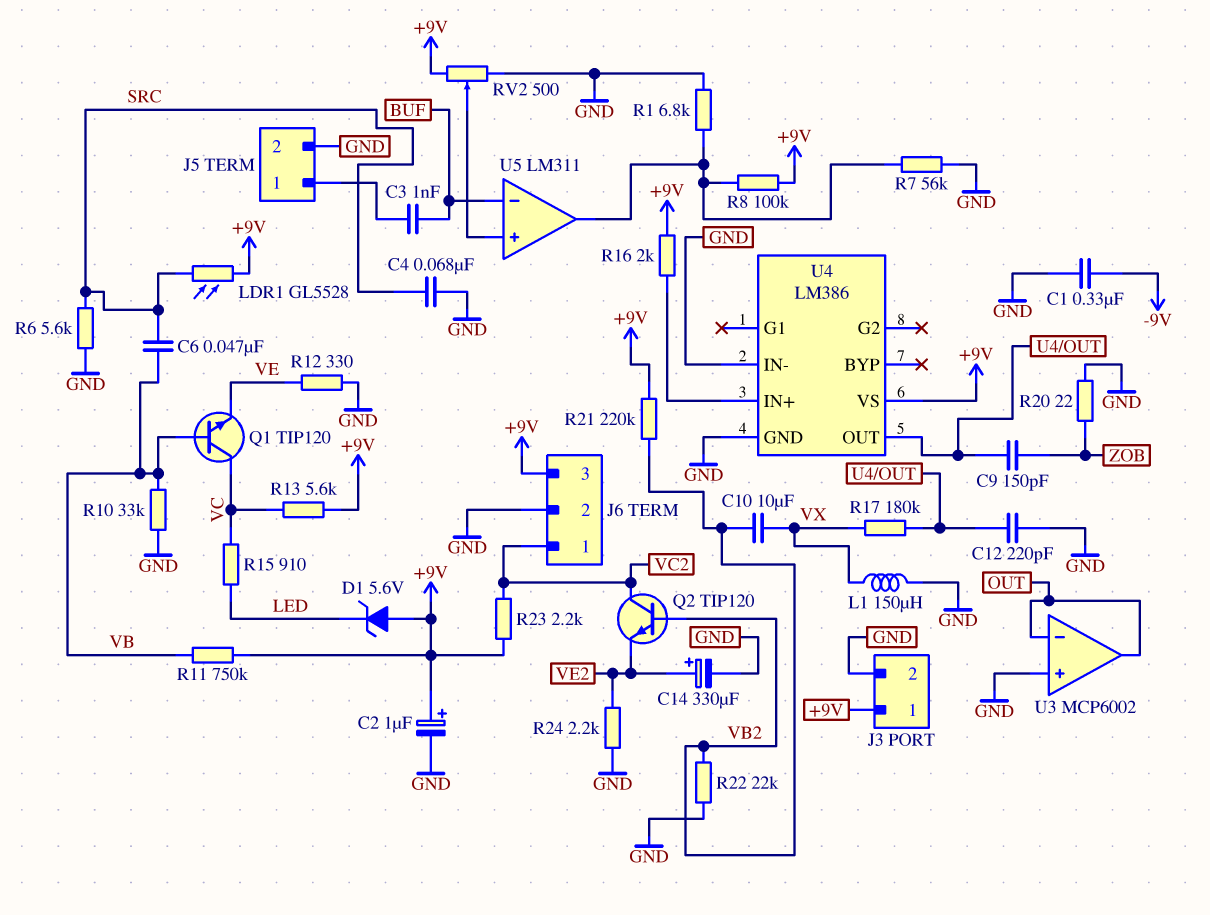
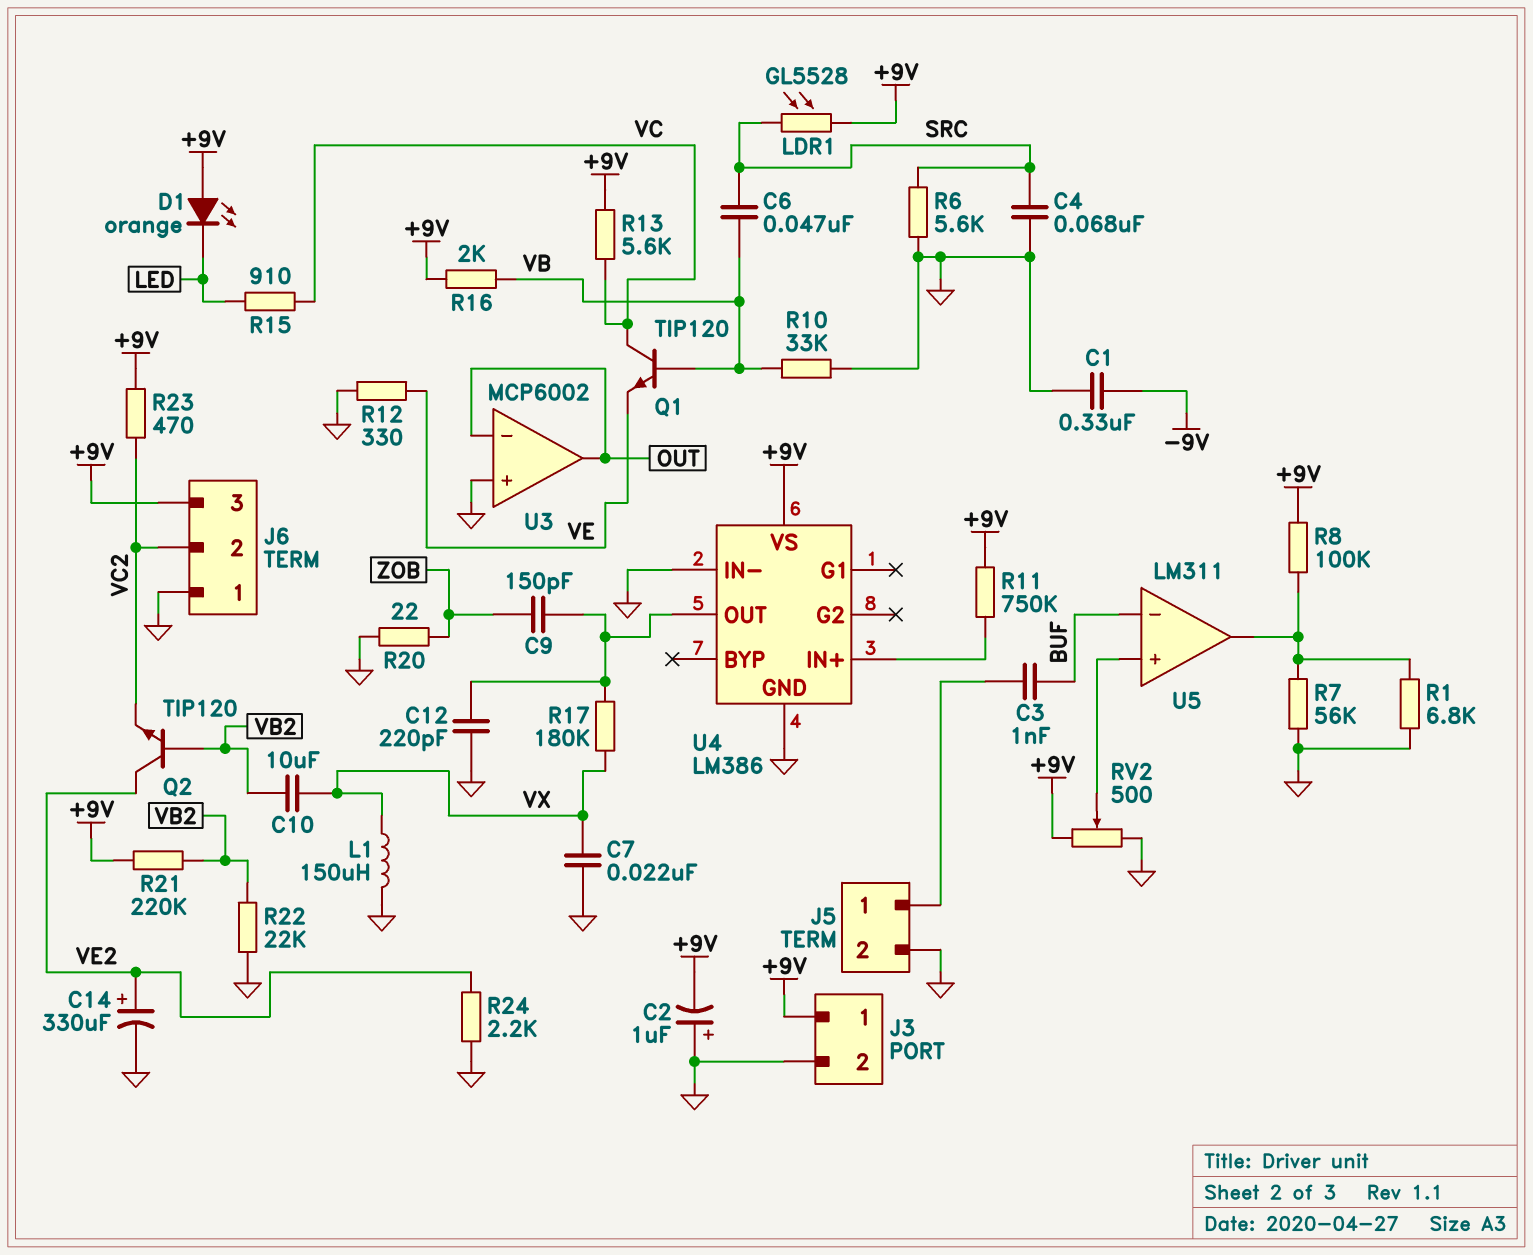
C2: 1uF (plus +9V, minus GND) -> 1uF (plus GND, minus +9V)
C7: none -> 22nF (GND, VX)
D1: zener 5.6V (A +9V, K LED) -> LED orange (A +9V, K LED)
J6 pin 1: VC2 -> GND
J6 pin 2: GND -> VC2
Q2: NPN TIP120 (B VB2, C VC2, E VE2) -> NPN TIP120 (B VB2, C VE2, E VC2)
R11: 750k (+9V, VB) -> 750k (+9V, U4/IN+)
R16: 2k (+9V, U4/IN+) -> 2k (+9V, VB)
R23: 2.2k (+9V, VC2) -> 470 (+9V, VC2)

